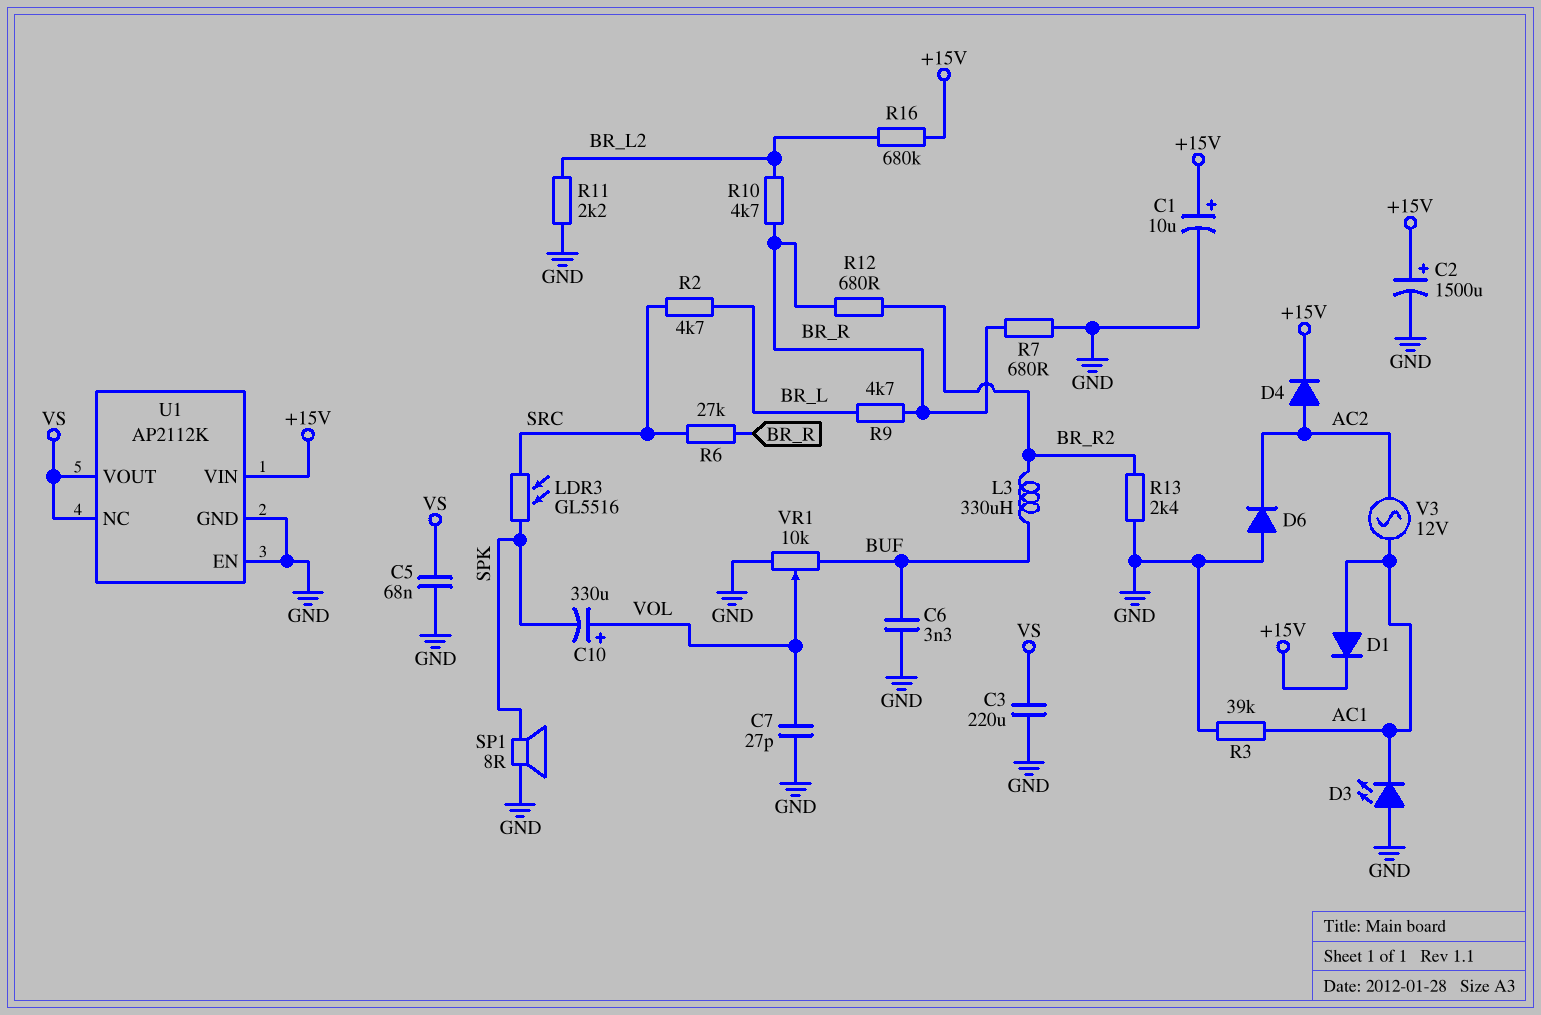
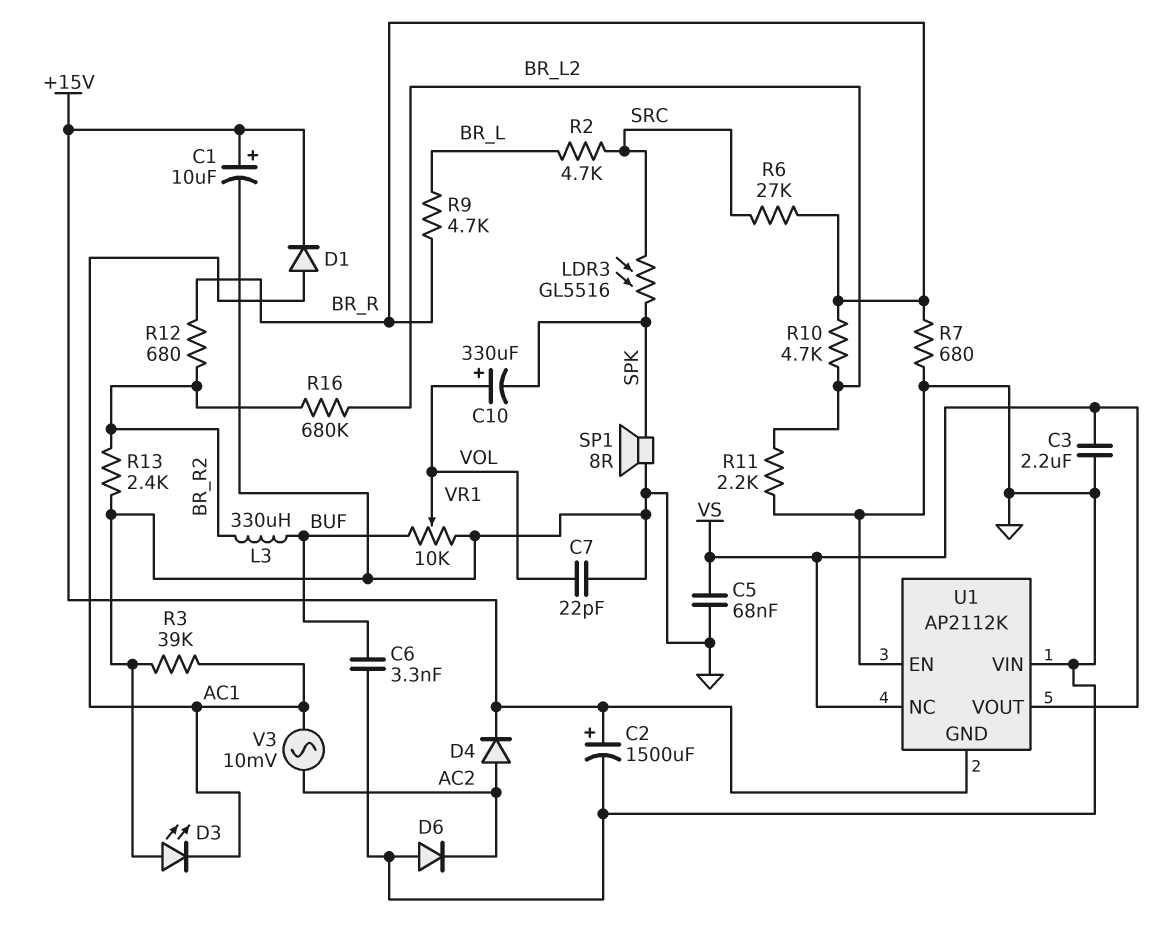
C3: 220uF (GND, VS) -> 2.2uF (GND, VS)
C7: 27pF (GND, VOL) -> 22pF (GND, VOL)
R16: 680k (+15V, BR_L2) -> 680k (BR_L2, BR_R2)
U1 pin GND: GND -> +15V
U1 pin VIN: +15V -> GND
V3: AC 12V (AC1, AC2) -> AC 10mV (AC1, AC2)

